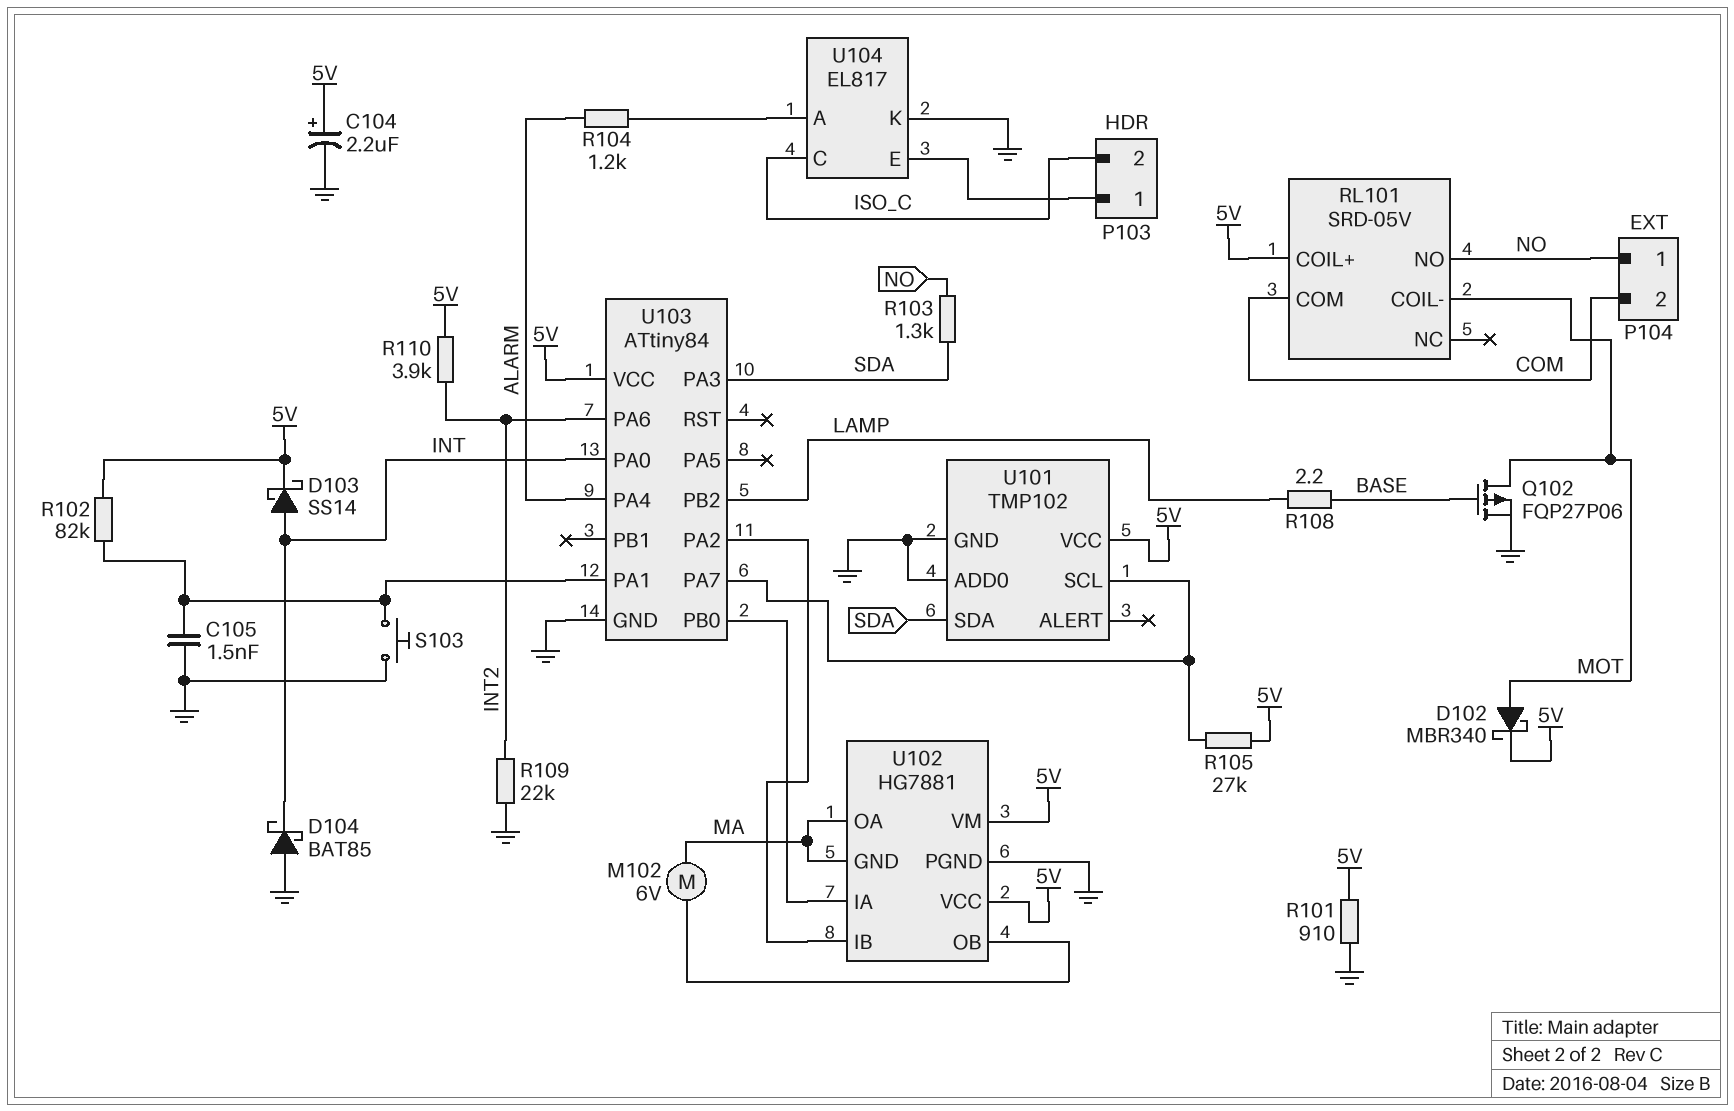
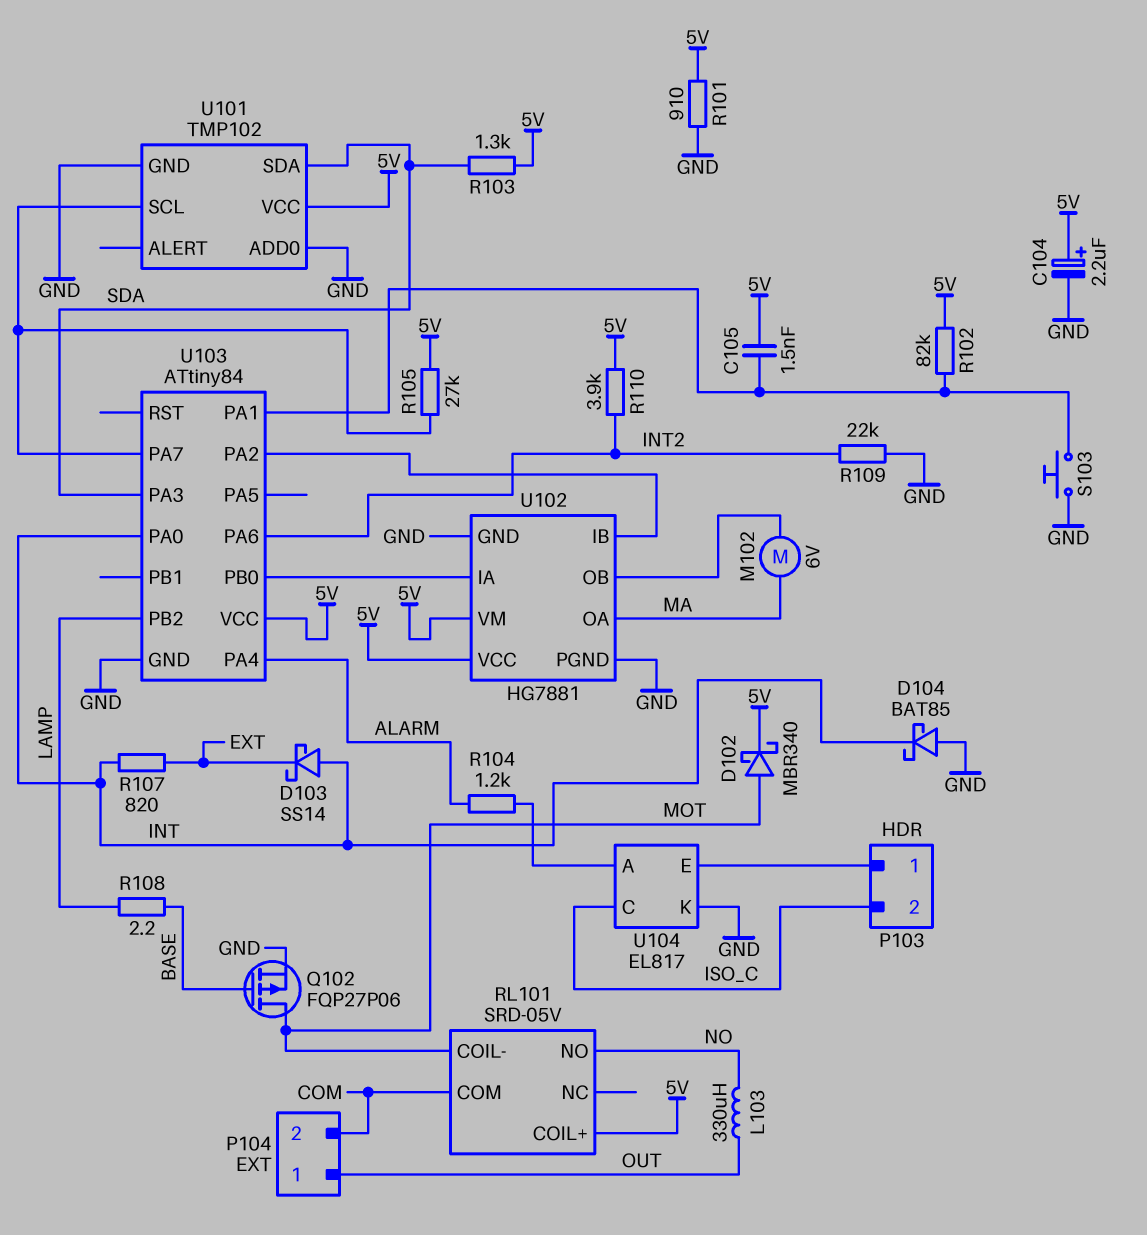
C105: 1.5nF (GND, U103/PA1) -> 1.5nF (5V, U103/PA1)
D103: schottky SS14 (A INT, K 5V) -> schottky SS14 (A INT, K EXT)
L103: none -> 330uH (NO, OUT)
P104 pin 1: NO -> OUT
R103: 1.3k (NO, SDA) -> 1.3k (5V, SDA)
R107: none -> 820 (EXT, INT)
U102 pin GND: MA -> GND

